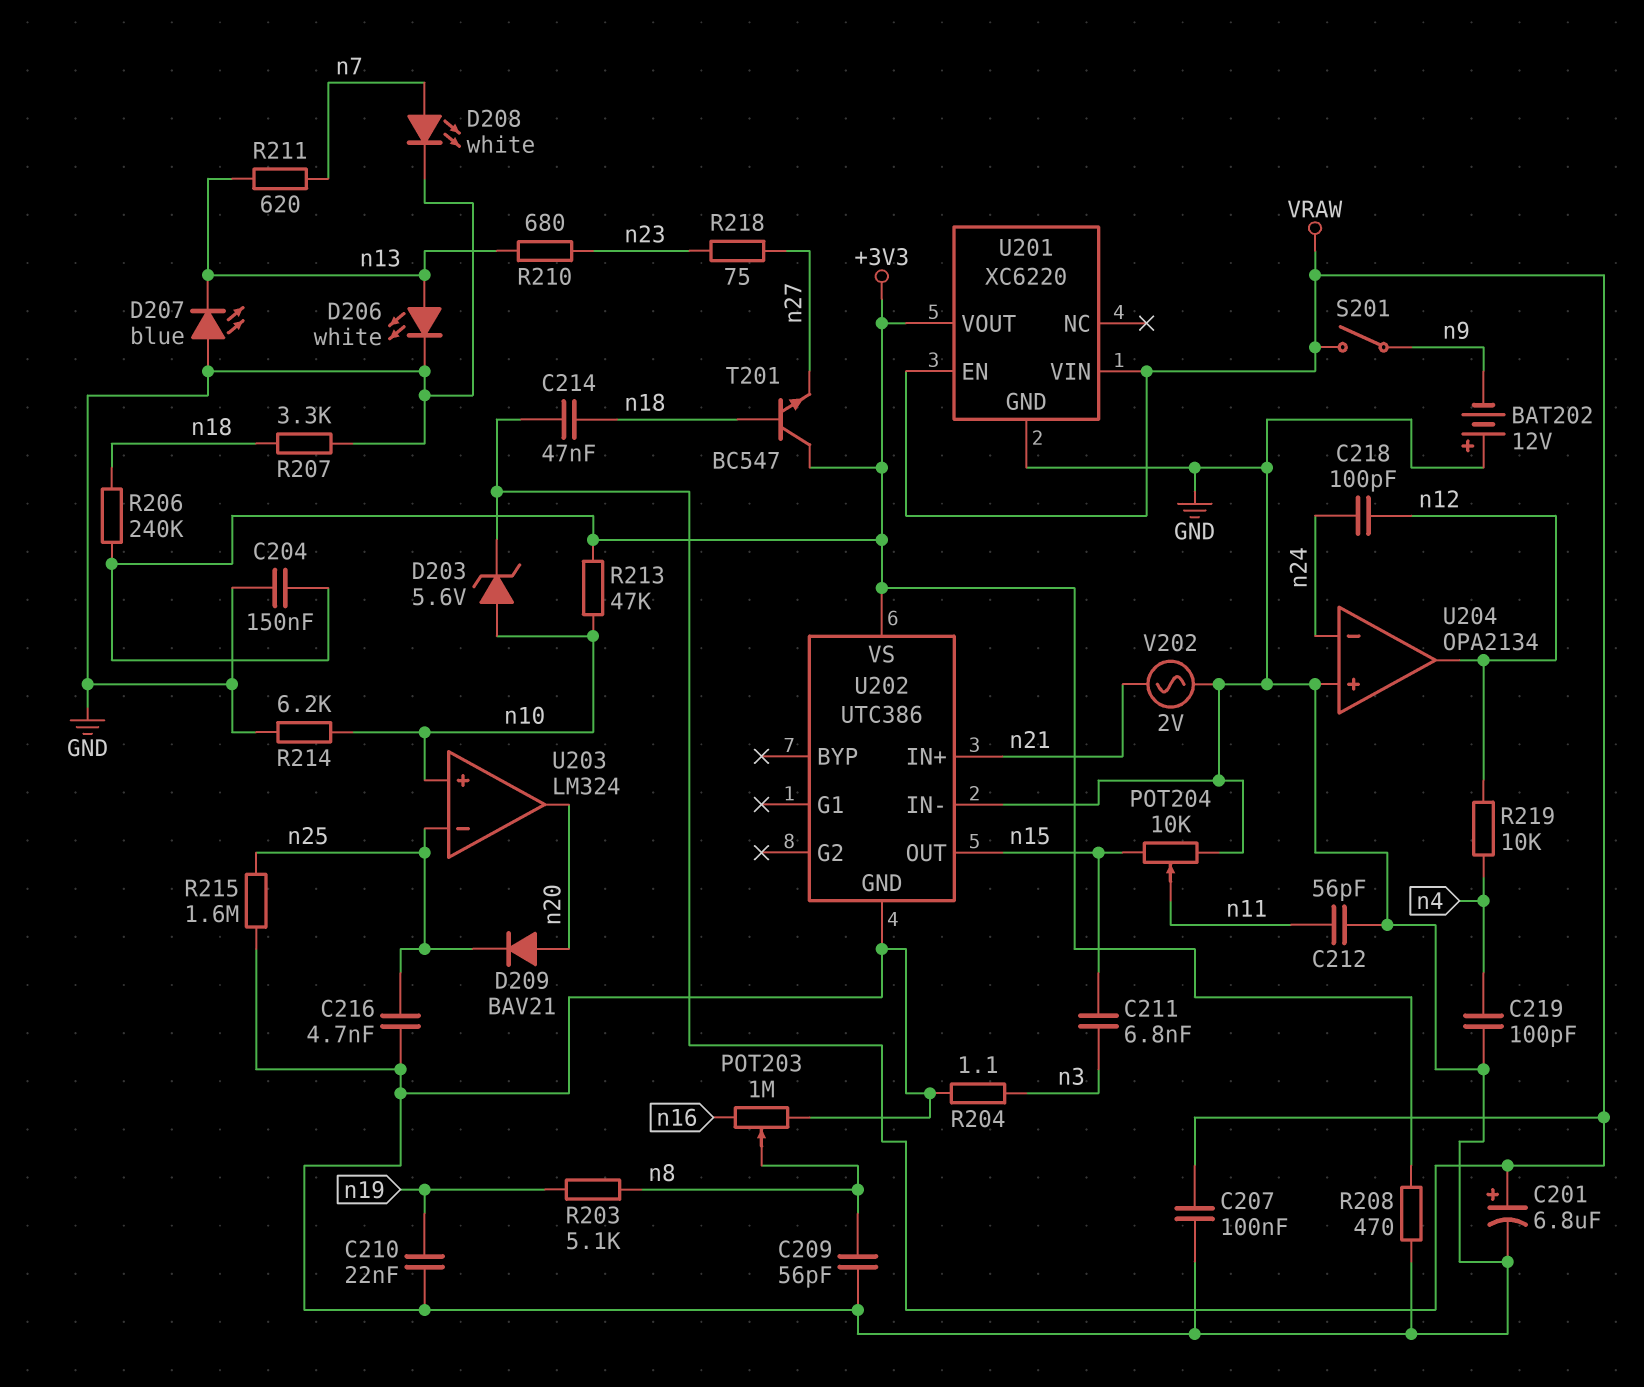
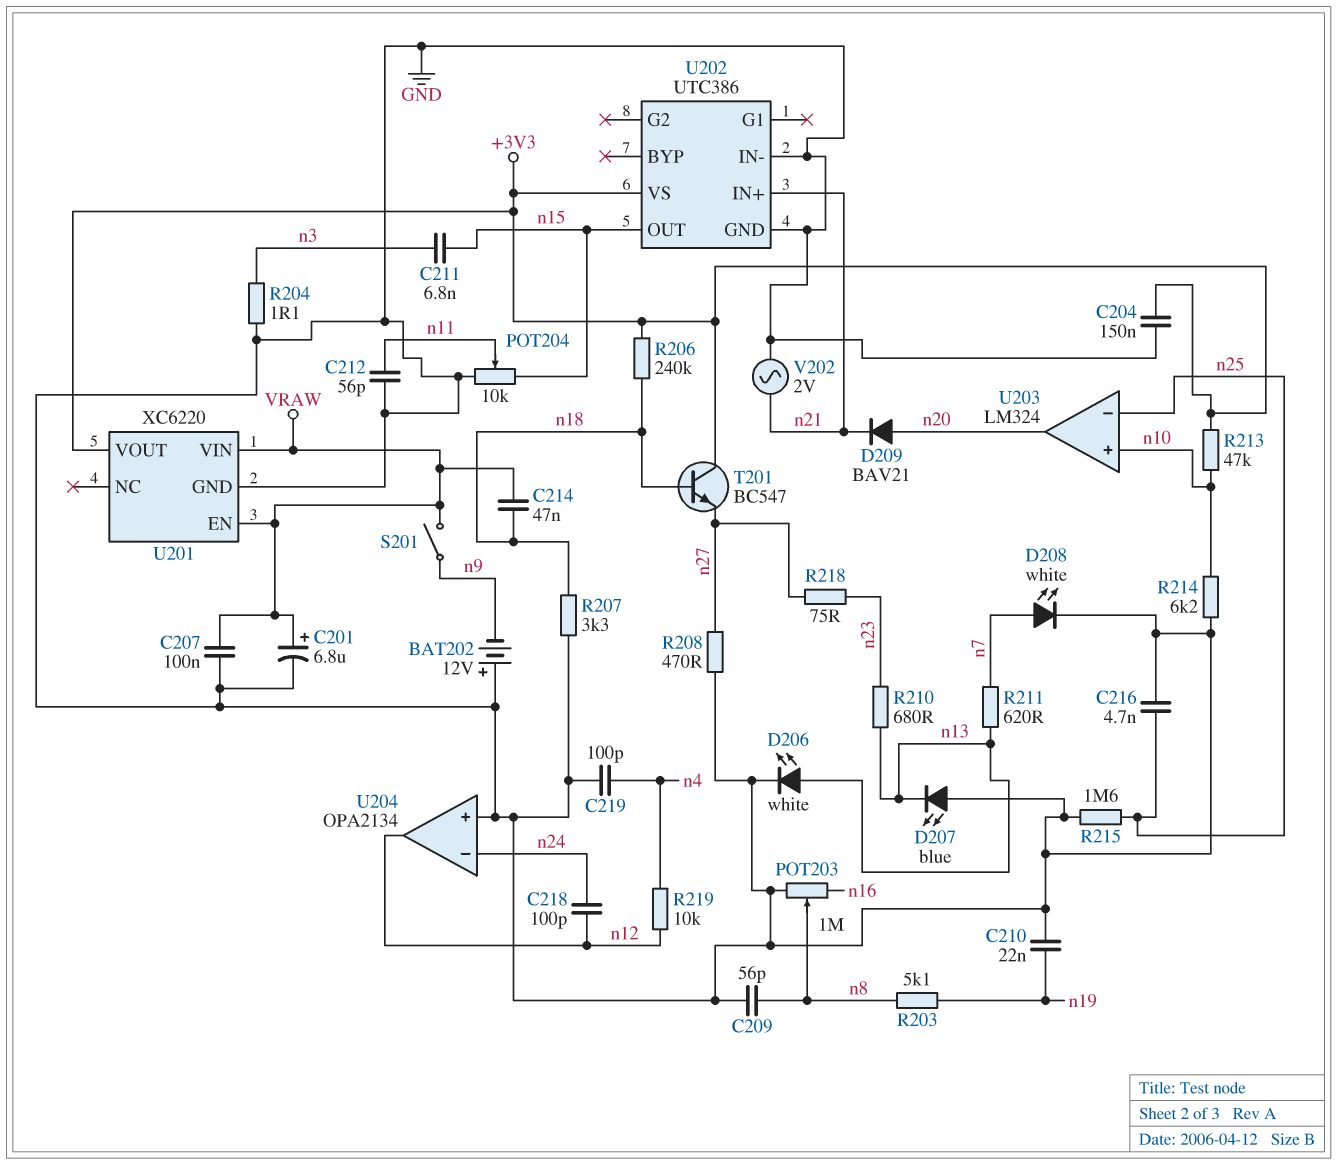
D203: zener 5.6V (A n10, K VRAW) -> none
D209: diode BAV21 (A n20, K n25) -> diode BAV21 (A n20, K n21)
R208: 470 (+3V3, GND) -> 470 (GND, n27)

